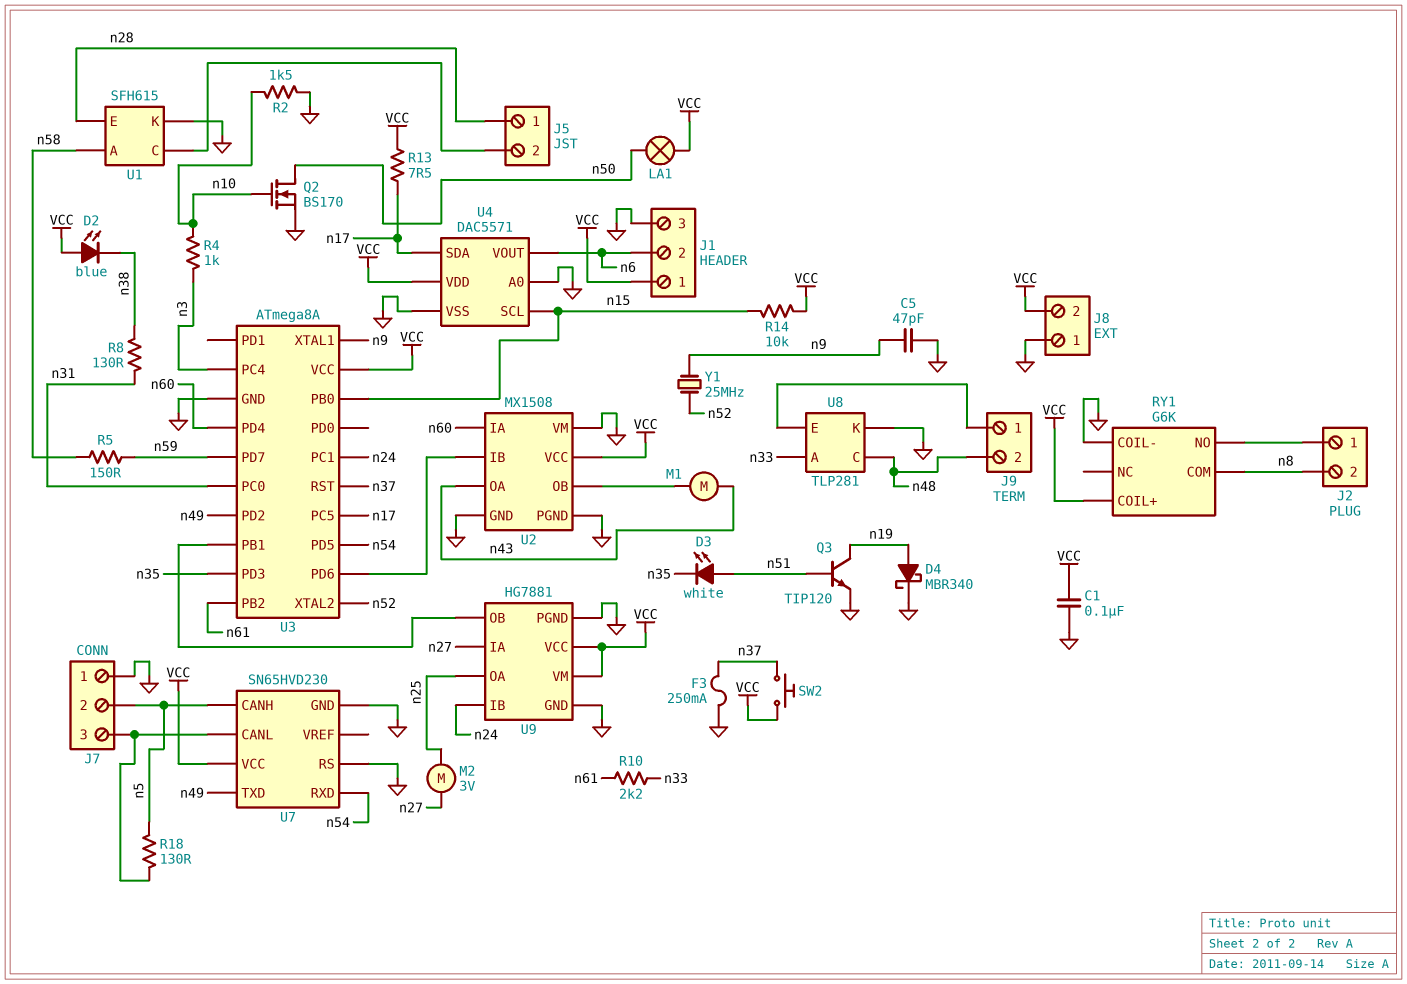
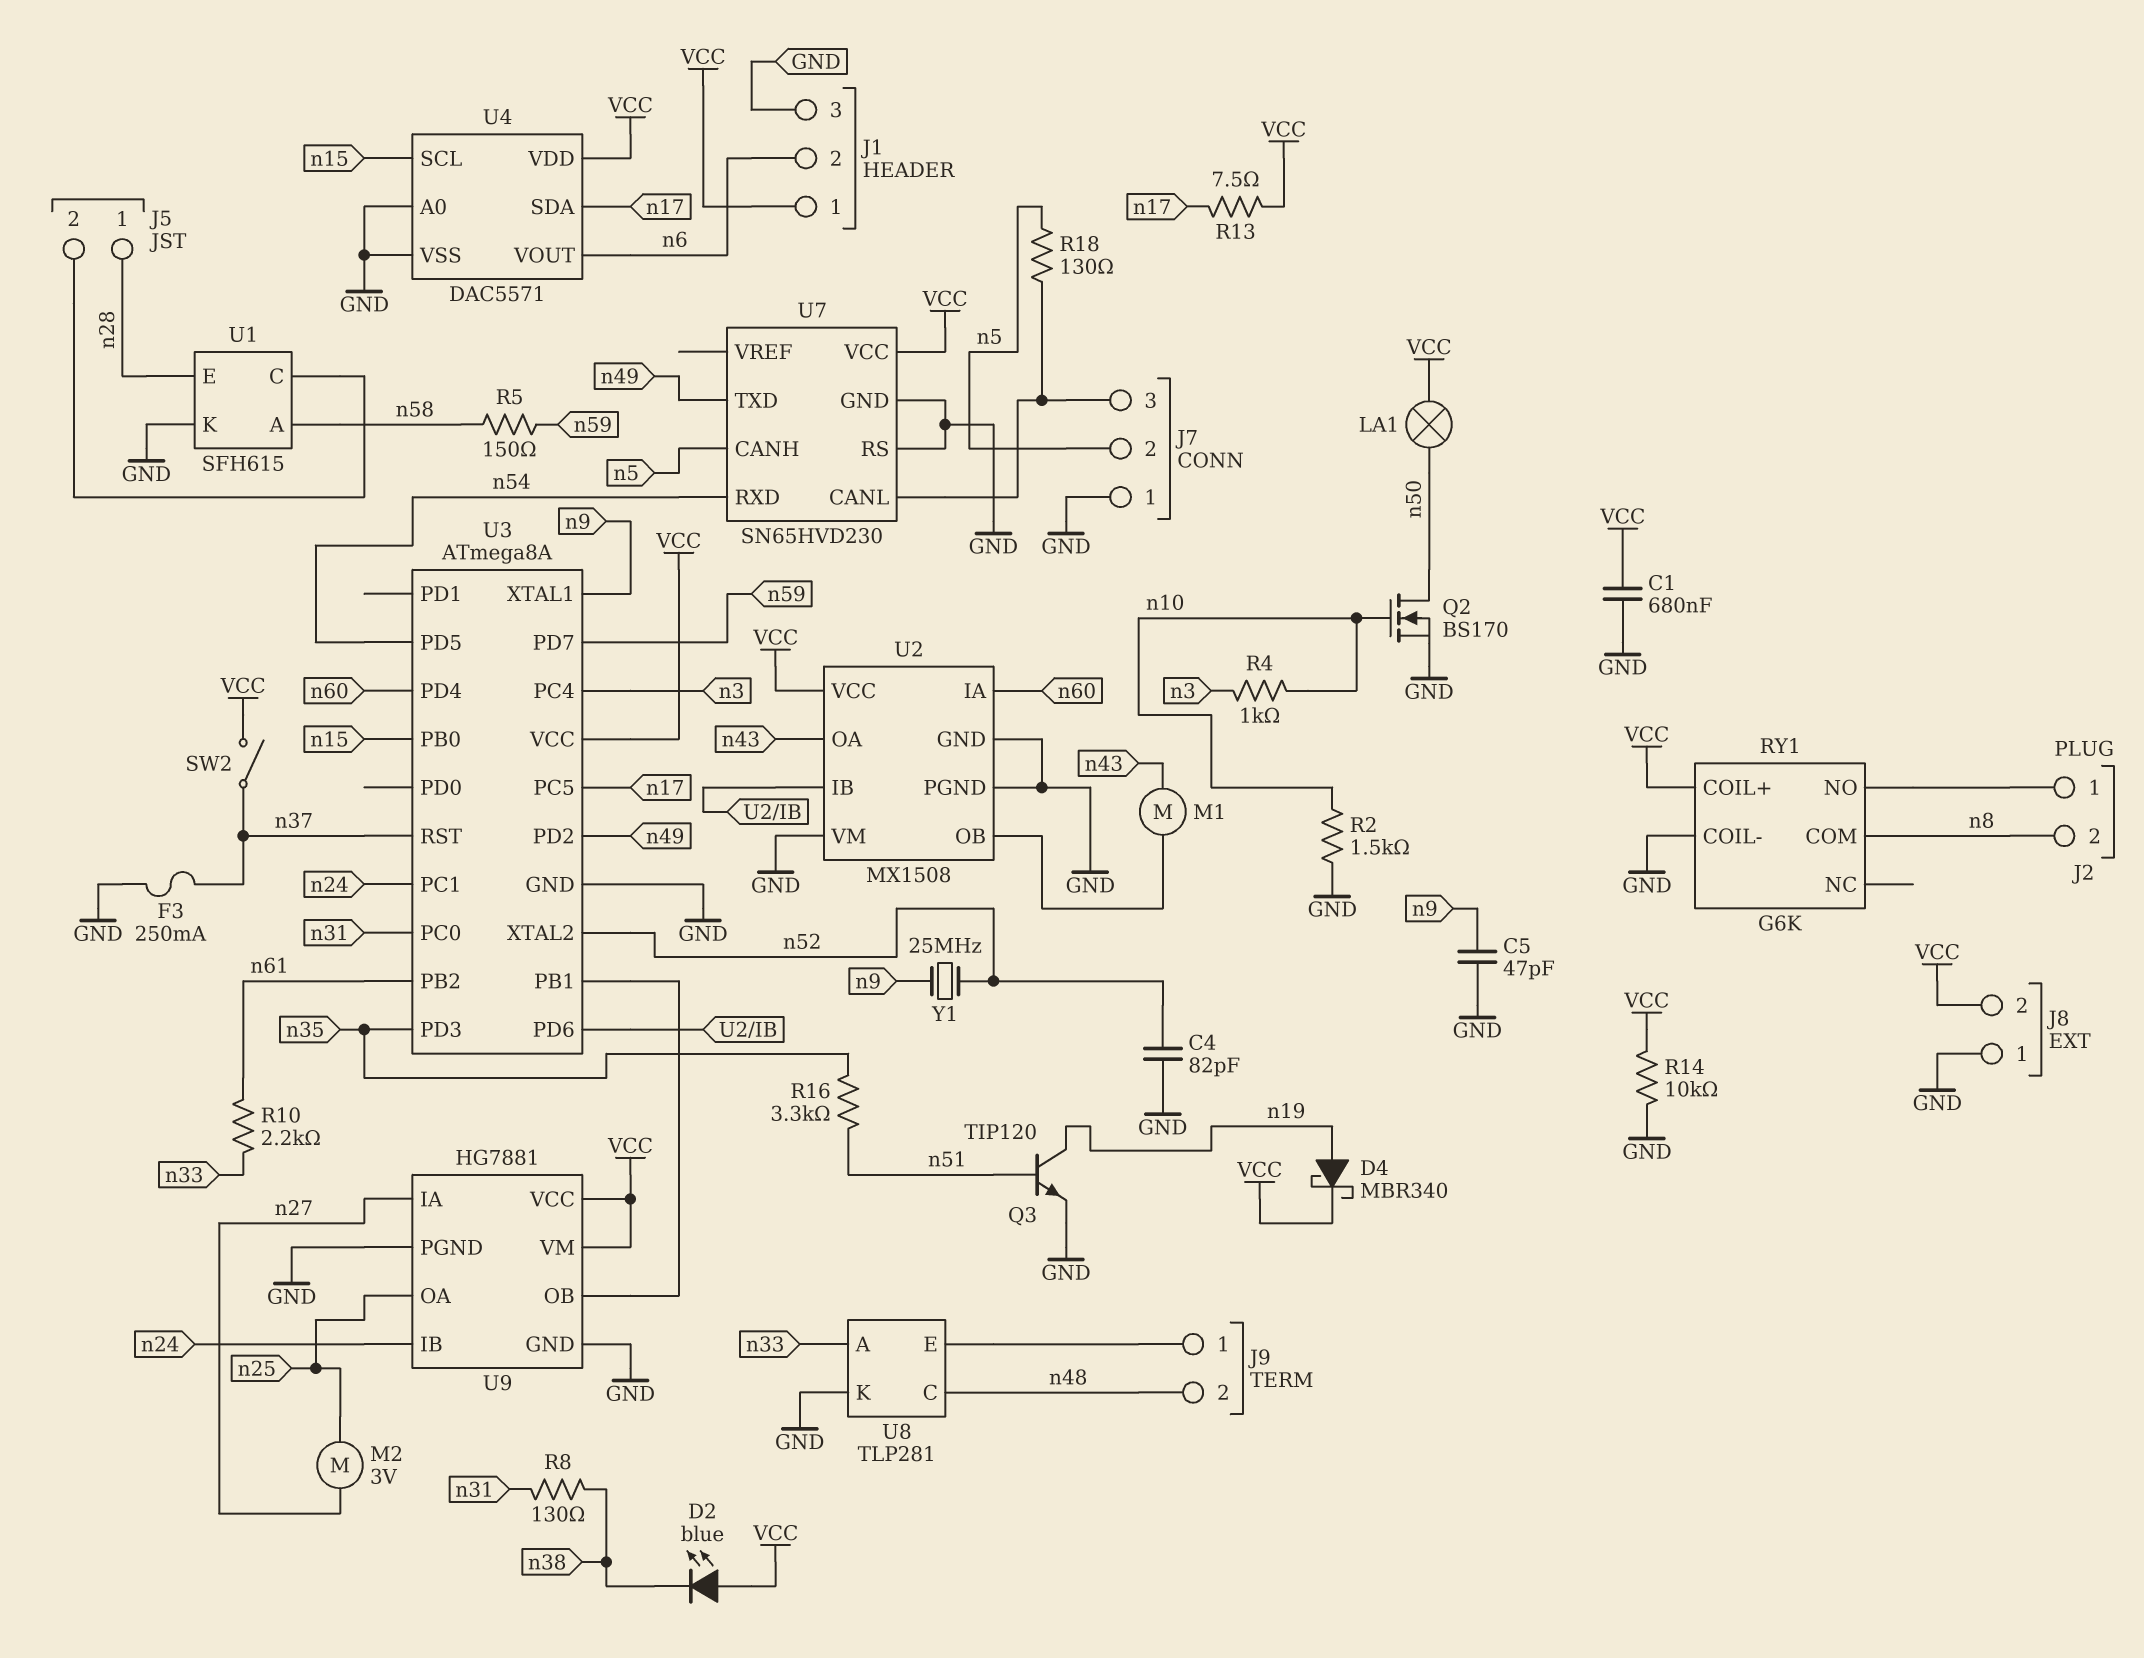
C1: 100nF (GND, VCC) -> 680nF (GND, VCC)
C4: none -> 82pF (GND, n52)
D3: LED white (A n51, K n35) -> none
D4: schottky MBR340 (A n19, K GND) -> schottky MBR340 (A n19, K VCC)
R14: 10k (VCC, n15) -> 10k (GND, VCC)
R16: none -> 3.3k (n35, n51)
SW2: button (VCC, n37) -> switch (VCC, n37)

